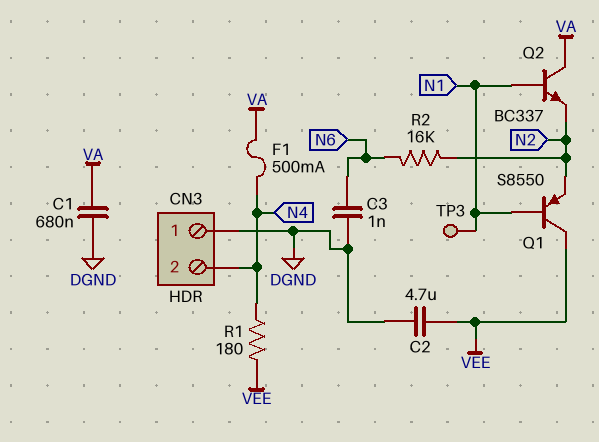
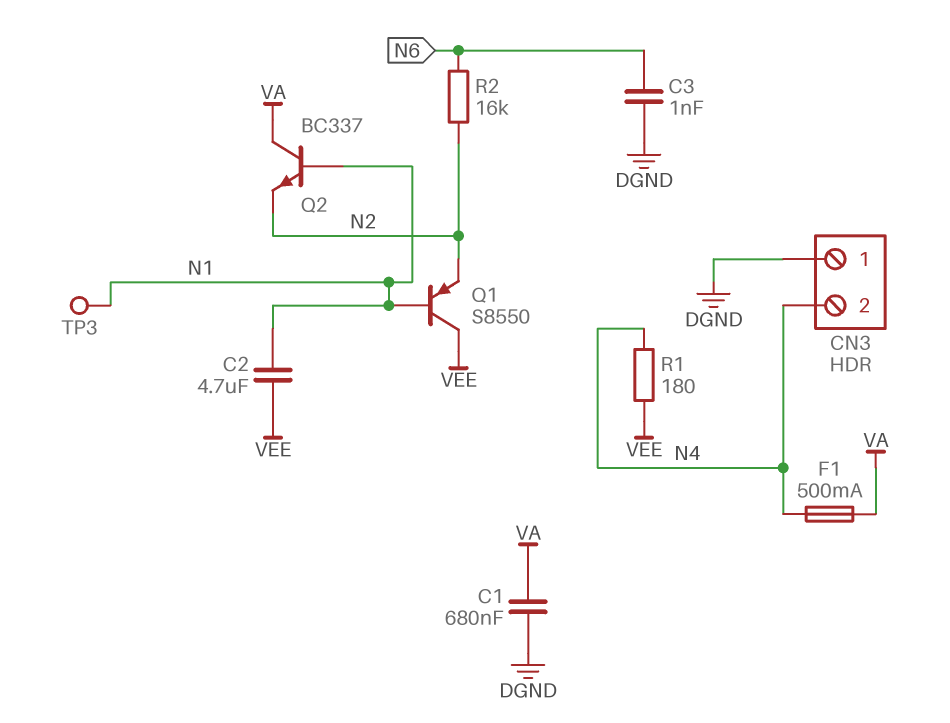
C2: 4.7uF (DGND, VEE) -> 4.7uF (N1, VEE)

